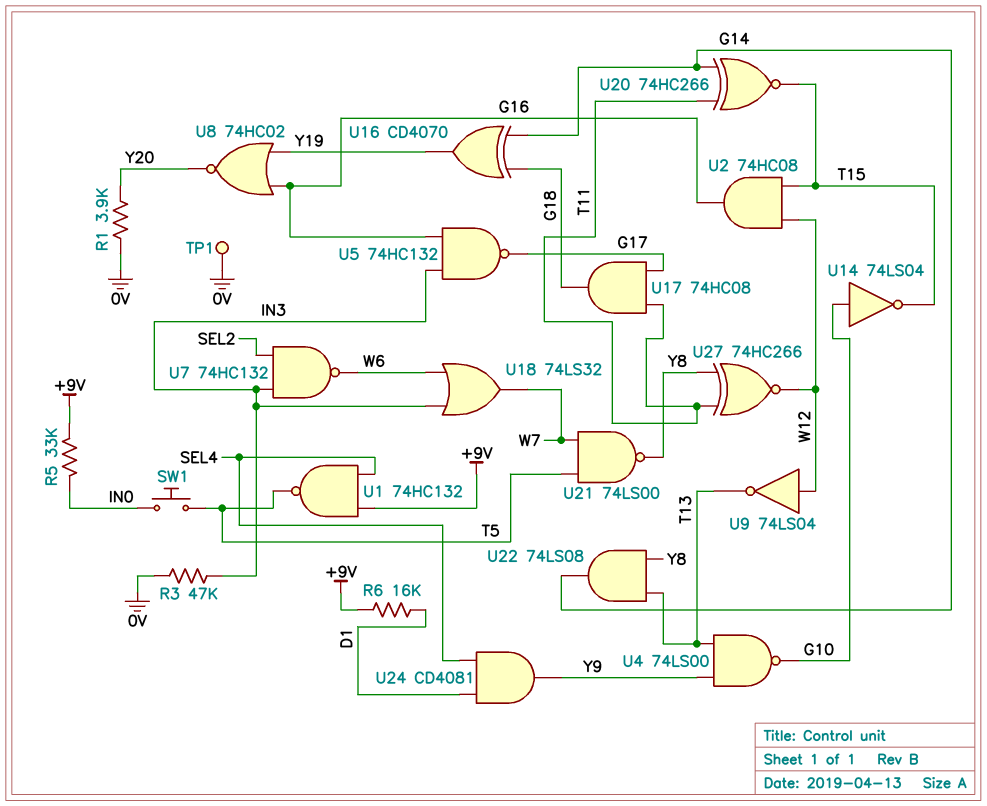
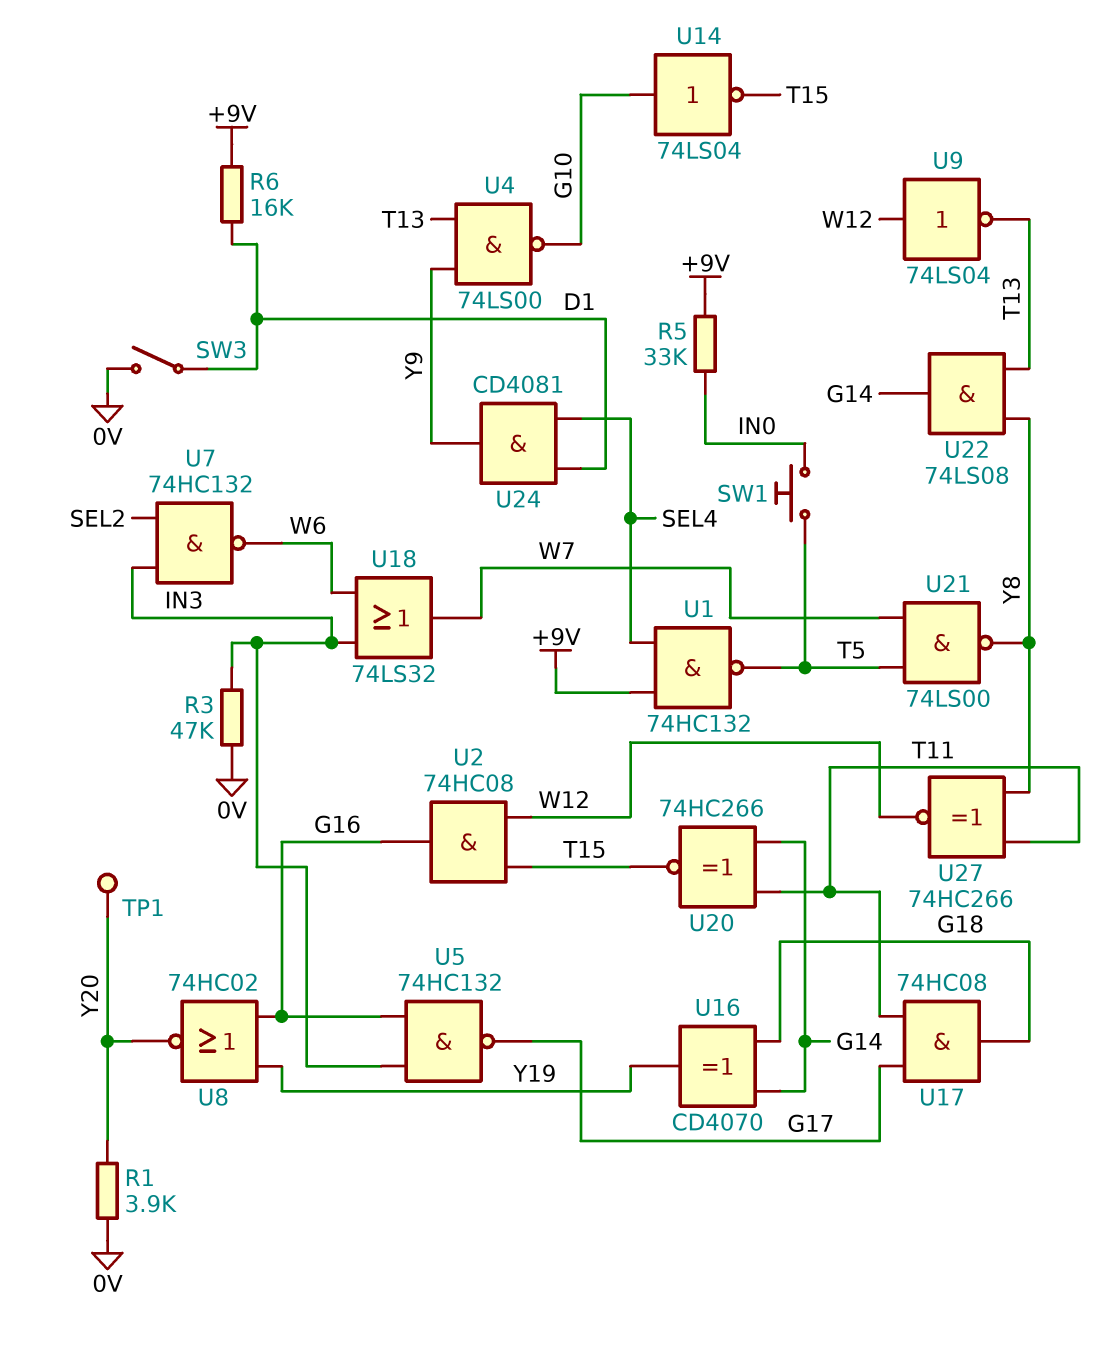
SW3: none -> switch (0V, D1)
TP1: test point (0V) -> test point (Y20)

